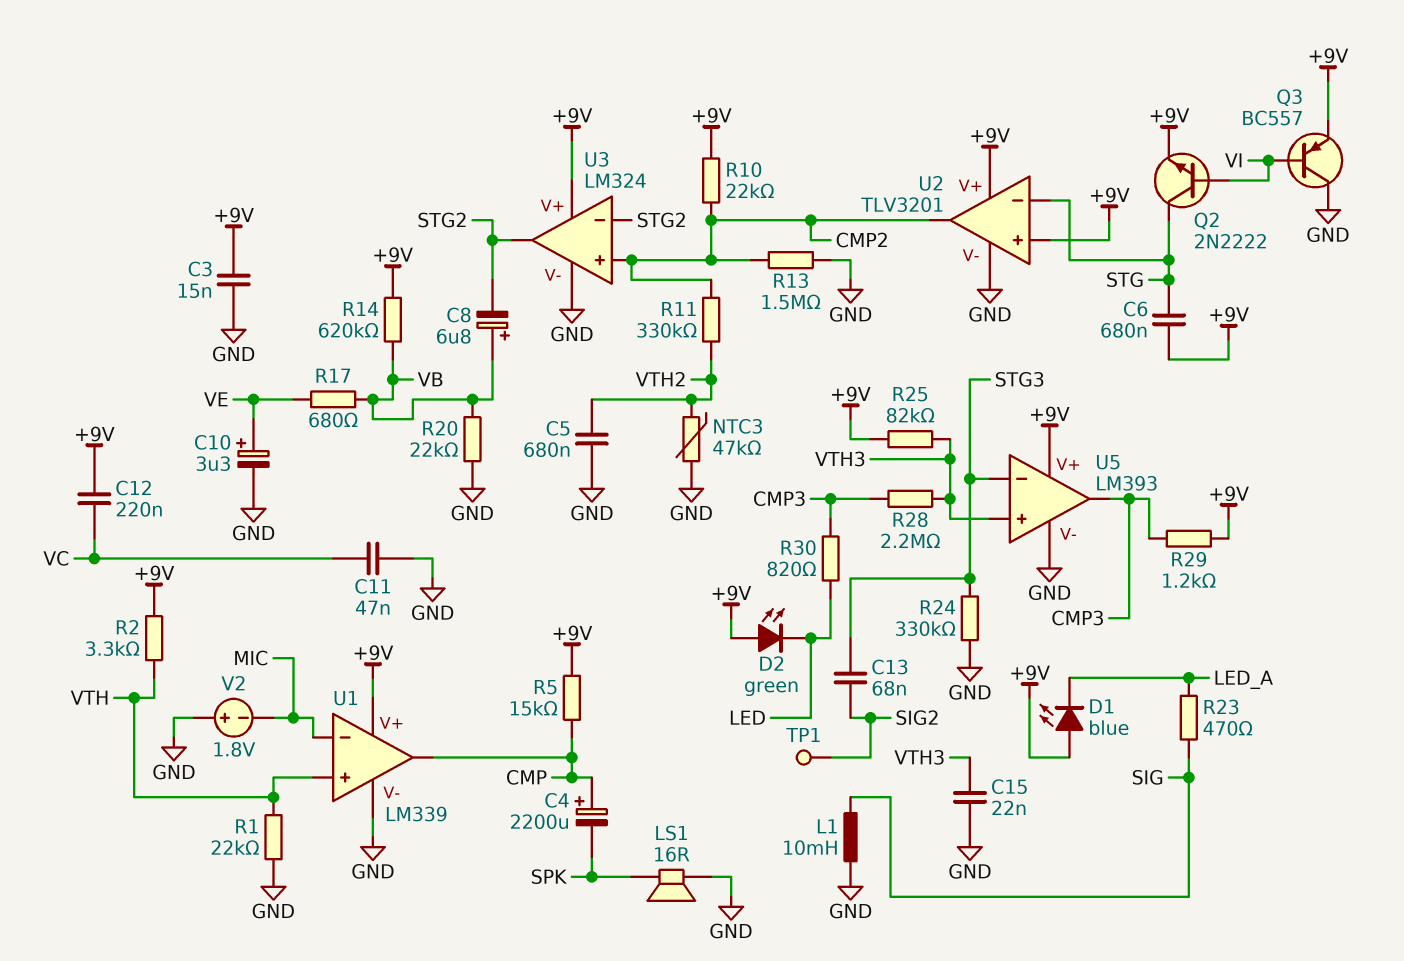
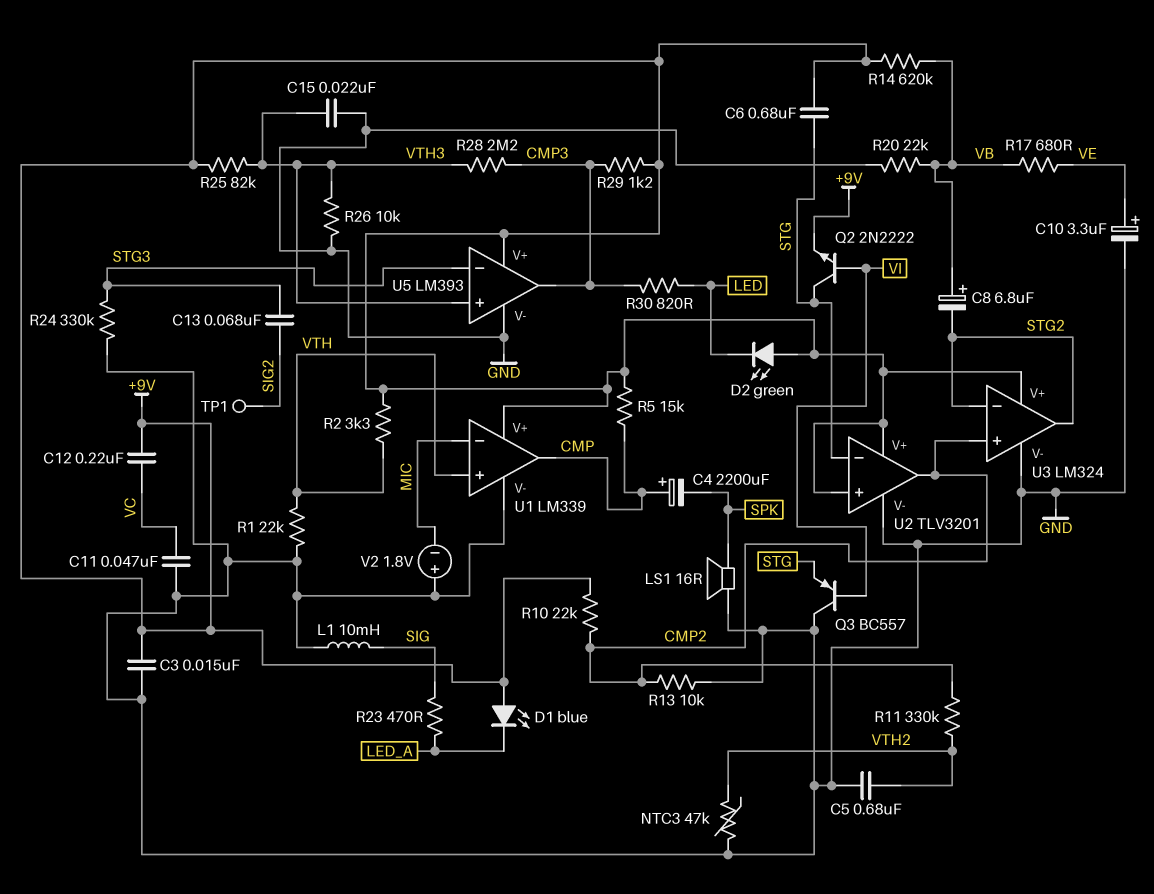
Q3: PNP BC557 (B VI, C GND, E +9V) -> PNP BC557 (B VI, C GND, E STG)
R13: 1.5M (CMP2, GND) -> 10k (CMP2, GND)
R26: none -> 10k (GND, VTH3)

